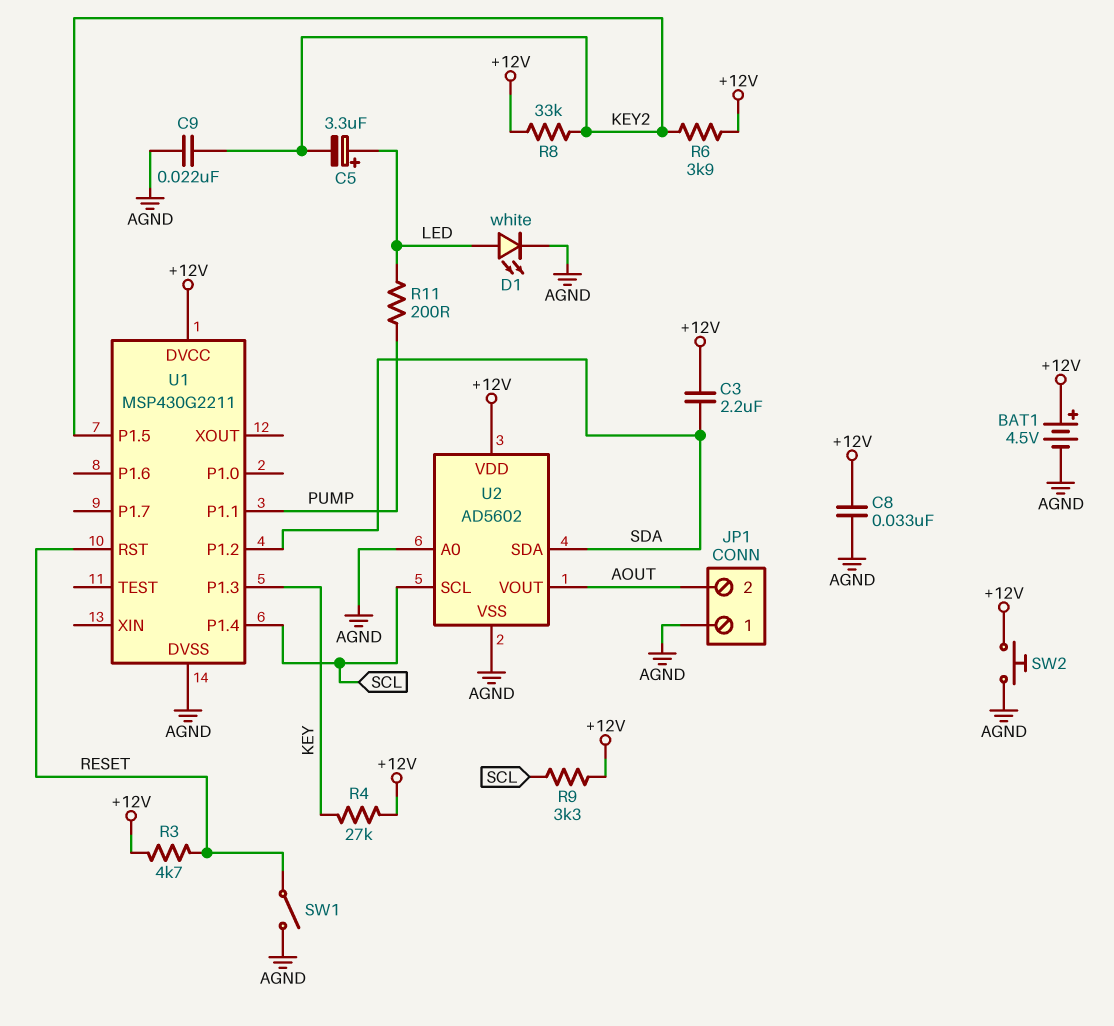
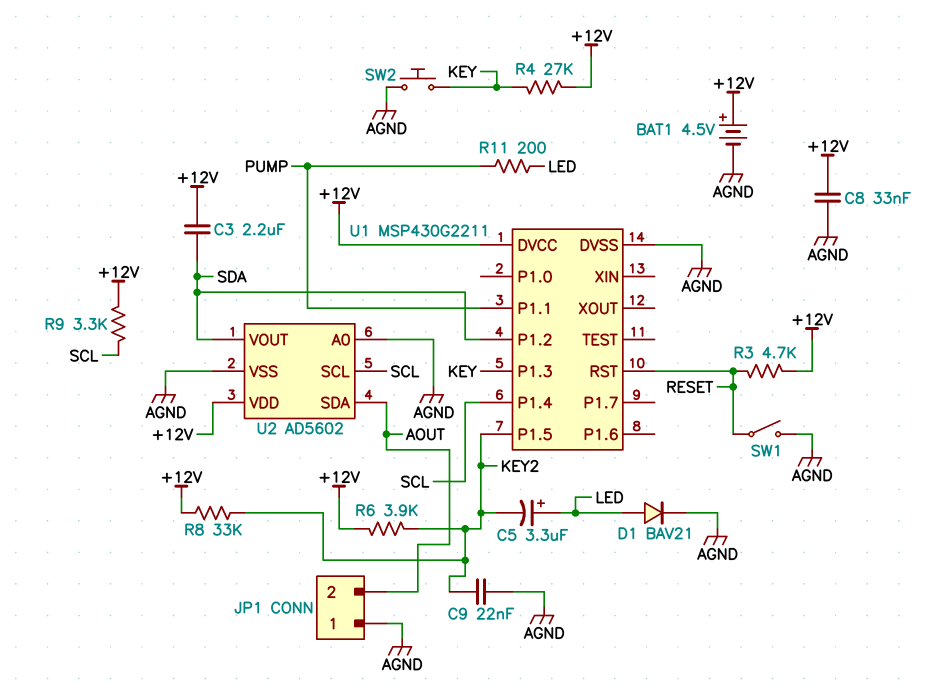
D1: LED white (A LED, K AGND) -> diode BAV21 (A LED, K AGND)
SW2: button (+12V, AGND) -> button (AGND, KEY)
U2 pin SDA: SDA -> AOUT
U2 pin VOUT: AOUT -> SDA

